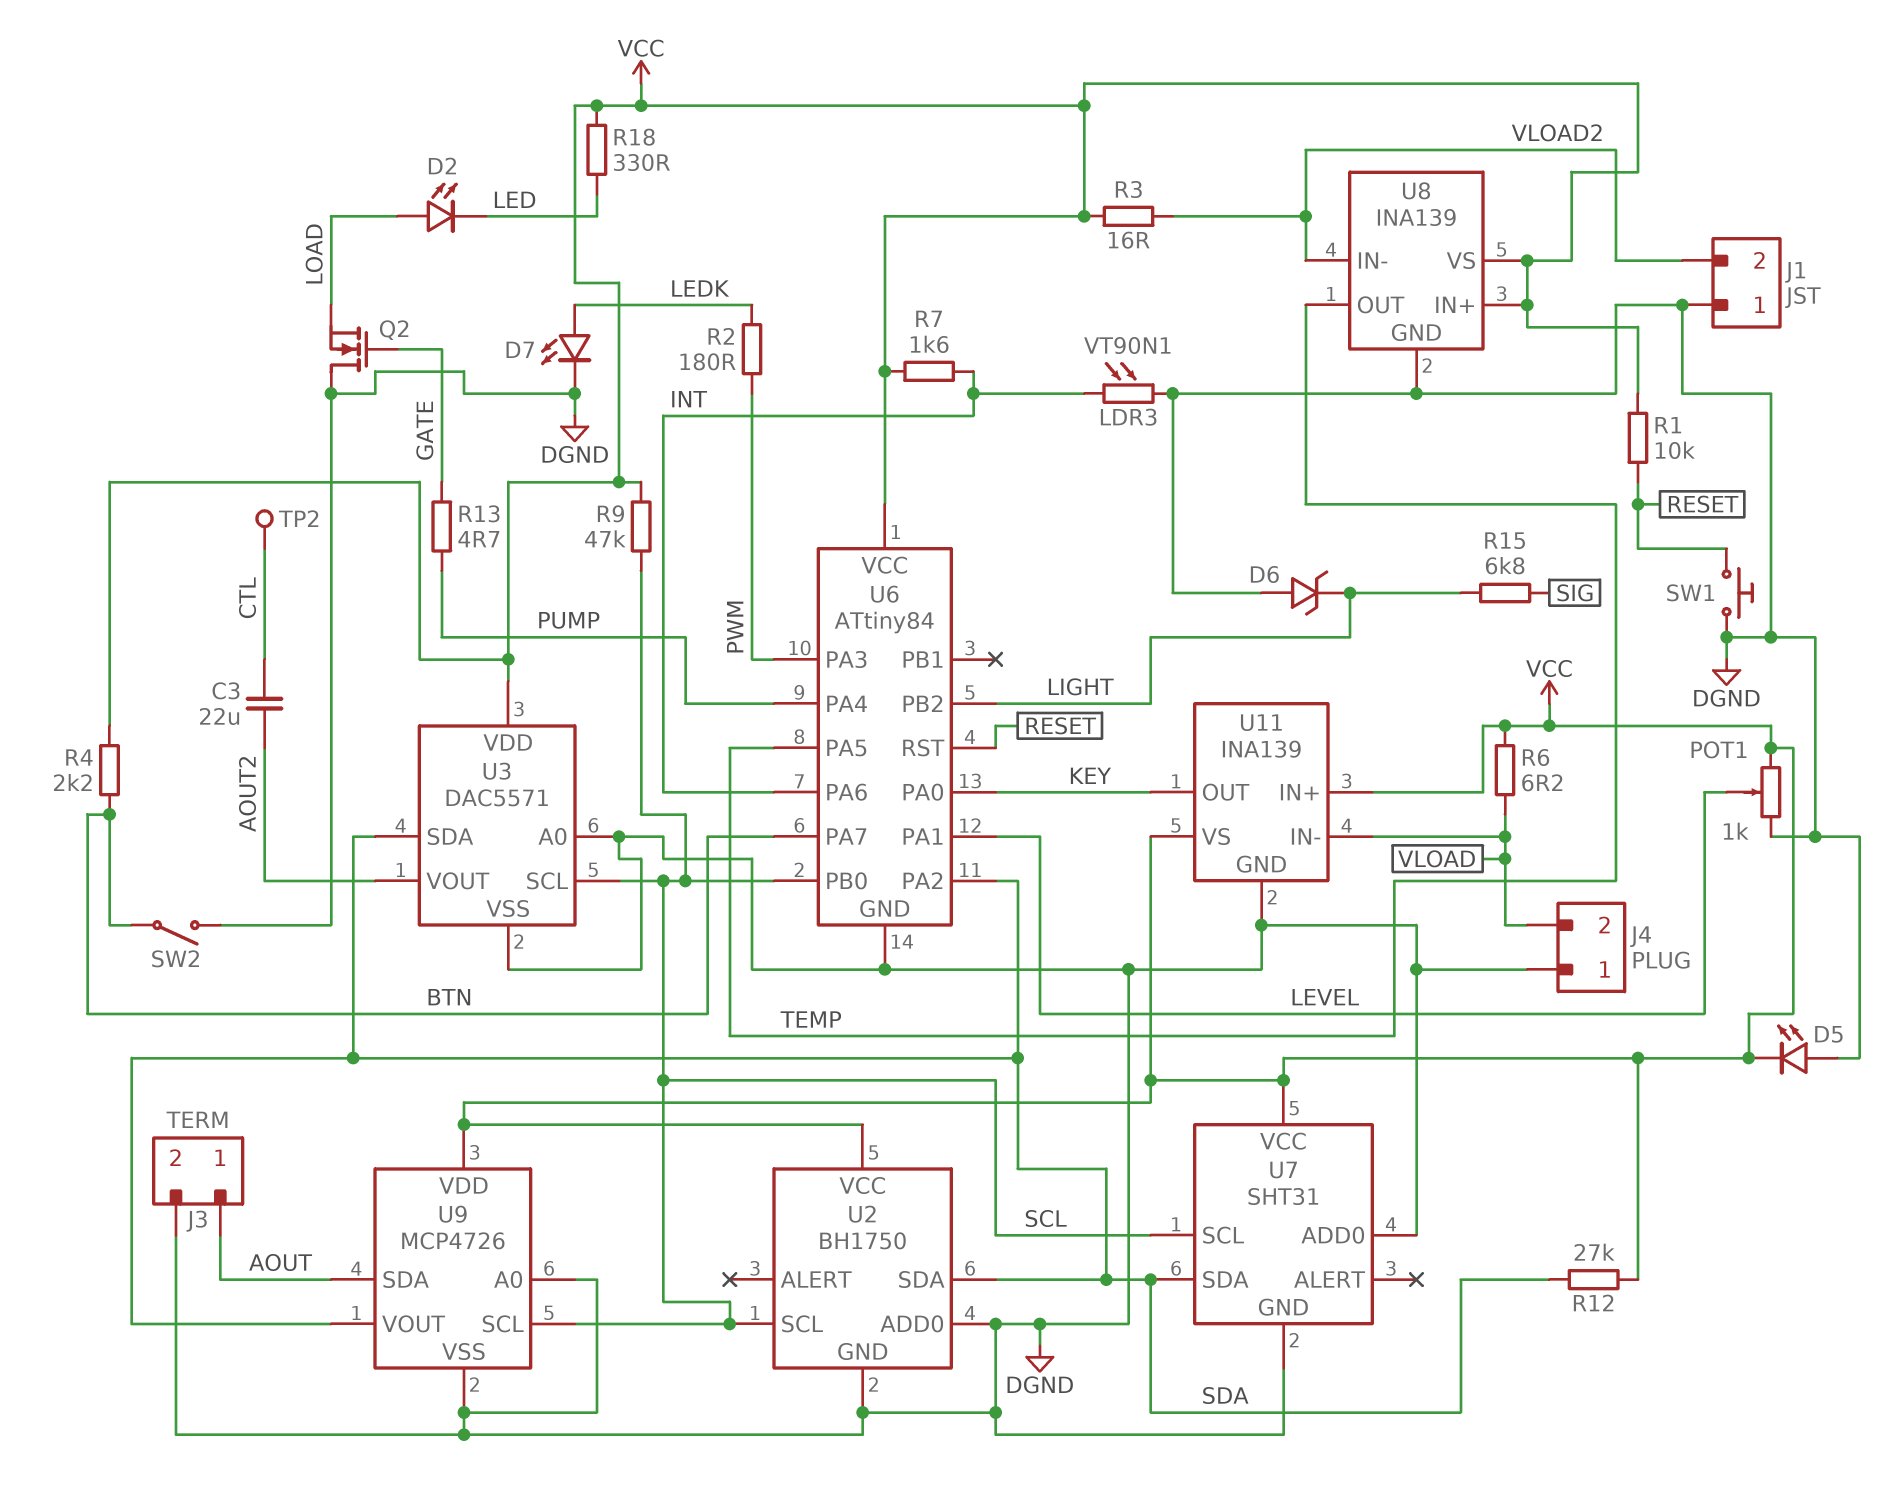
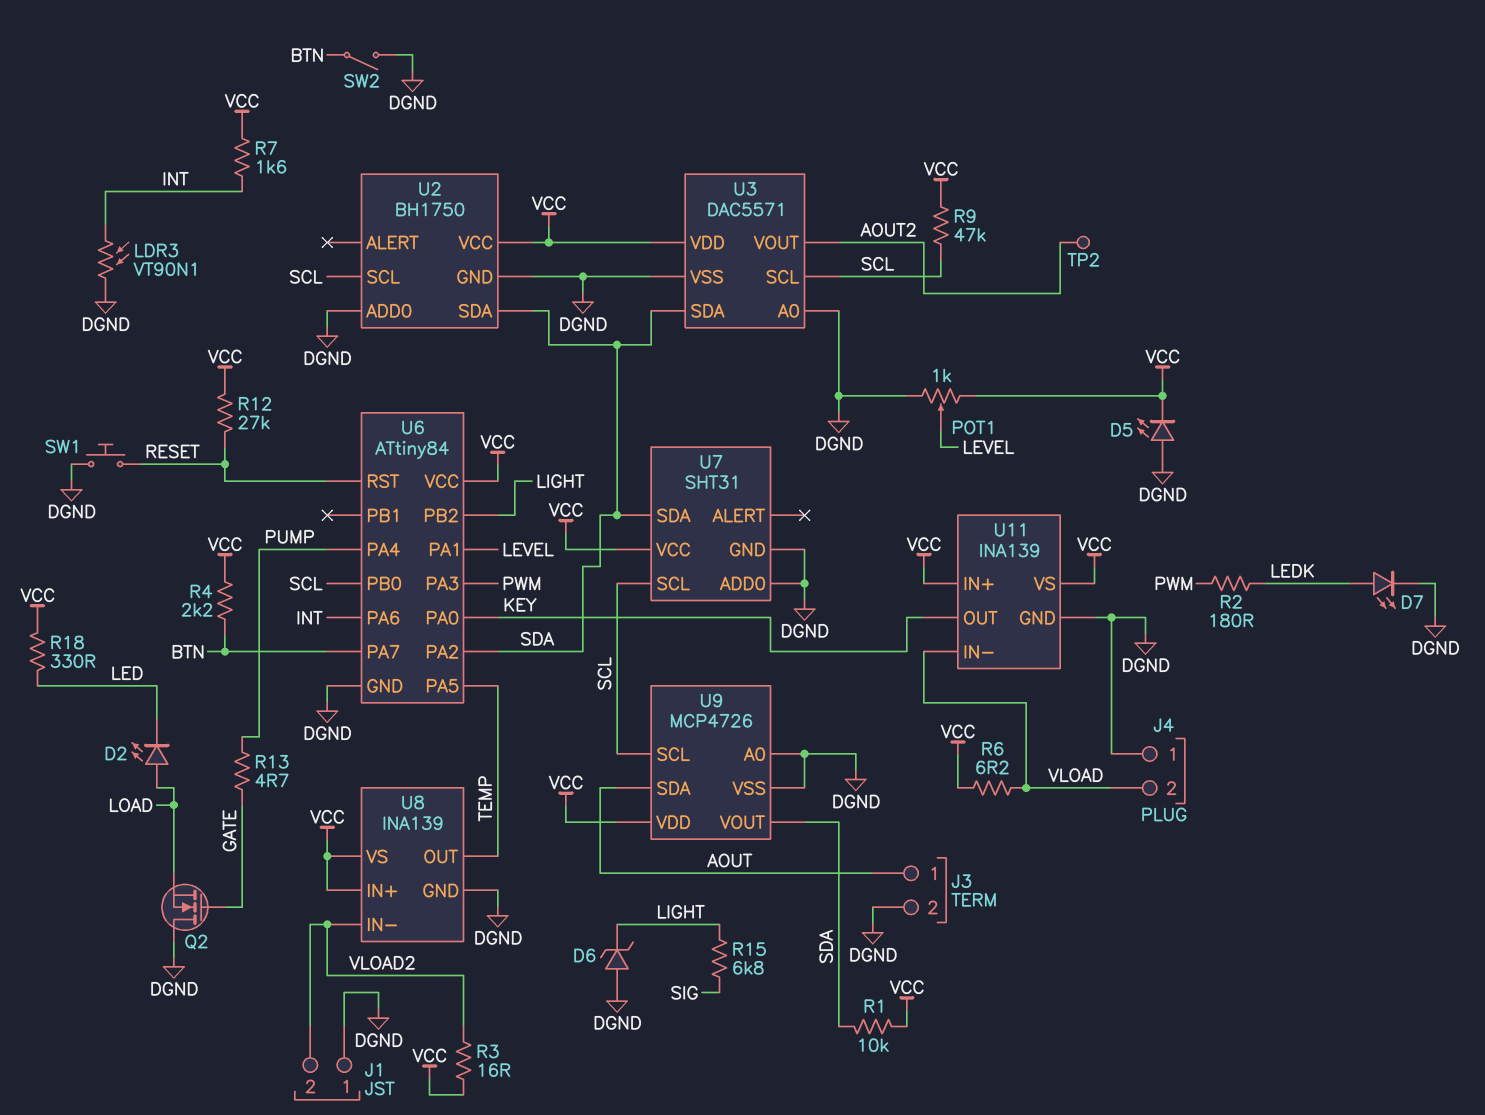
C3: 22uF (AOUT2, CTL) -> none
R1: 10k (RESET, VCC) -> 10k (SDA, VCC)
R12: 27k (SDA, VCC) -> 27k (RESET, VCC)
TP2: test point (CTL) -> test point (AOUT2)

